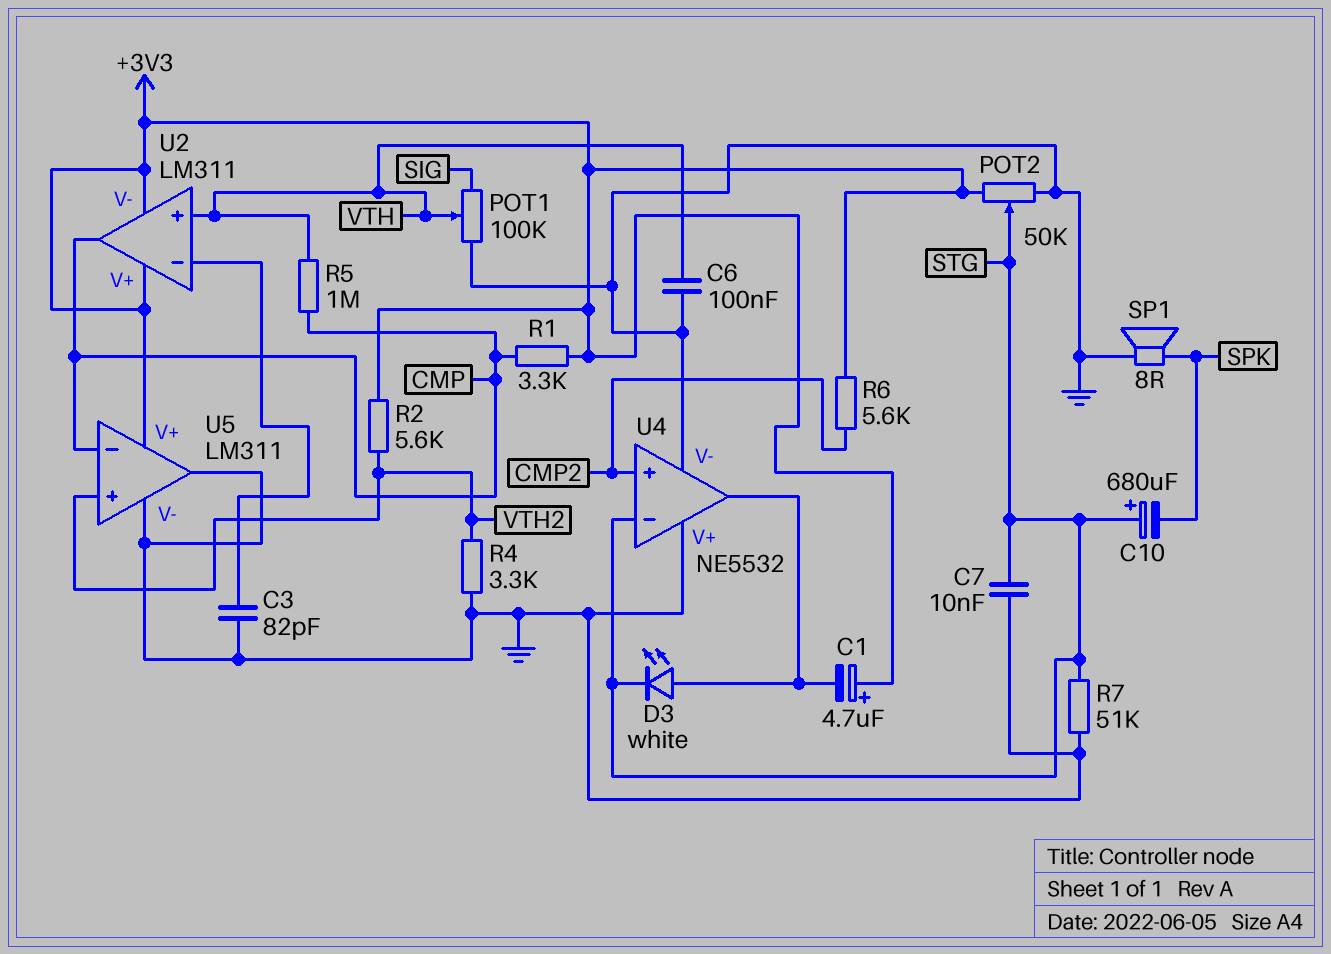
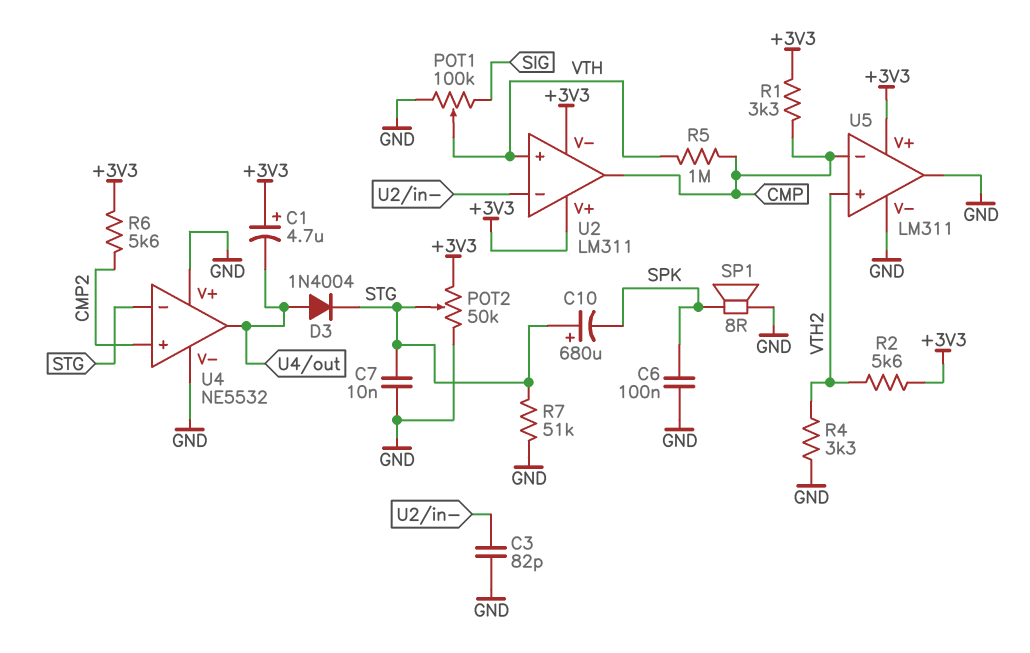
C6: 100nF (GND, VTH) -> 100nF (GND, SPK)
D3: LED white (A U4/out, K STG) -> diode 1N4004 (A U4/out, K STG)

